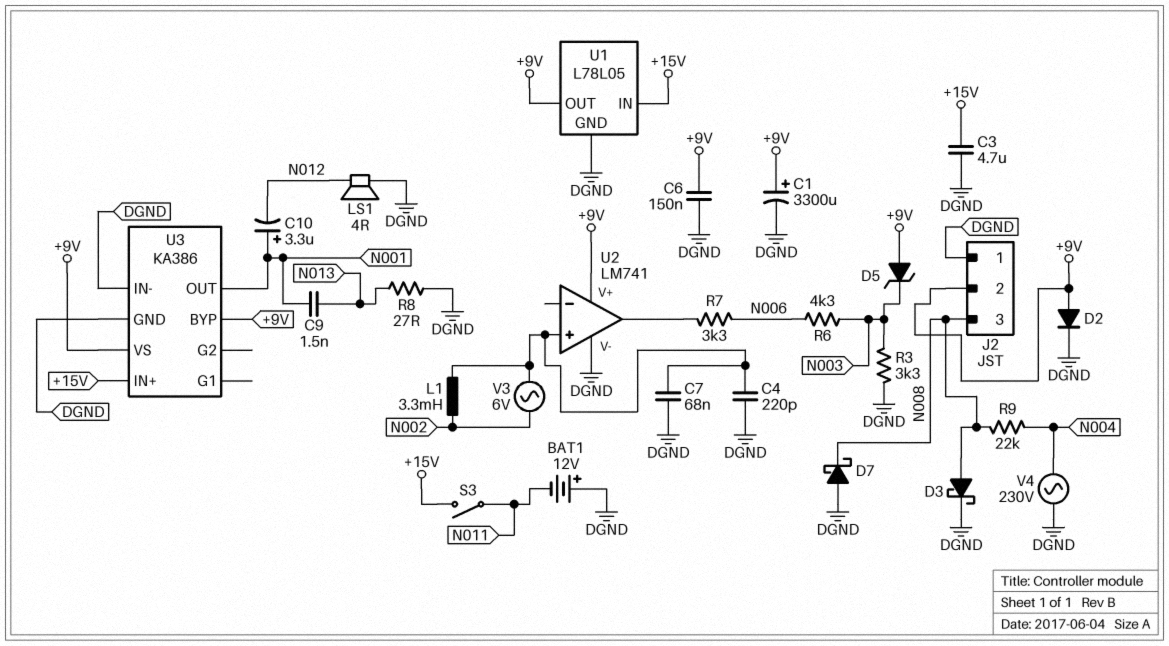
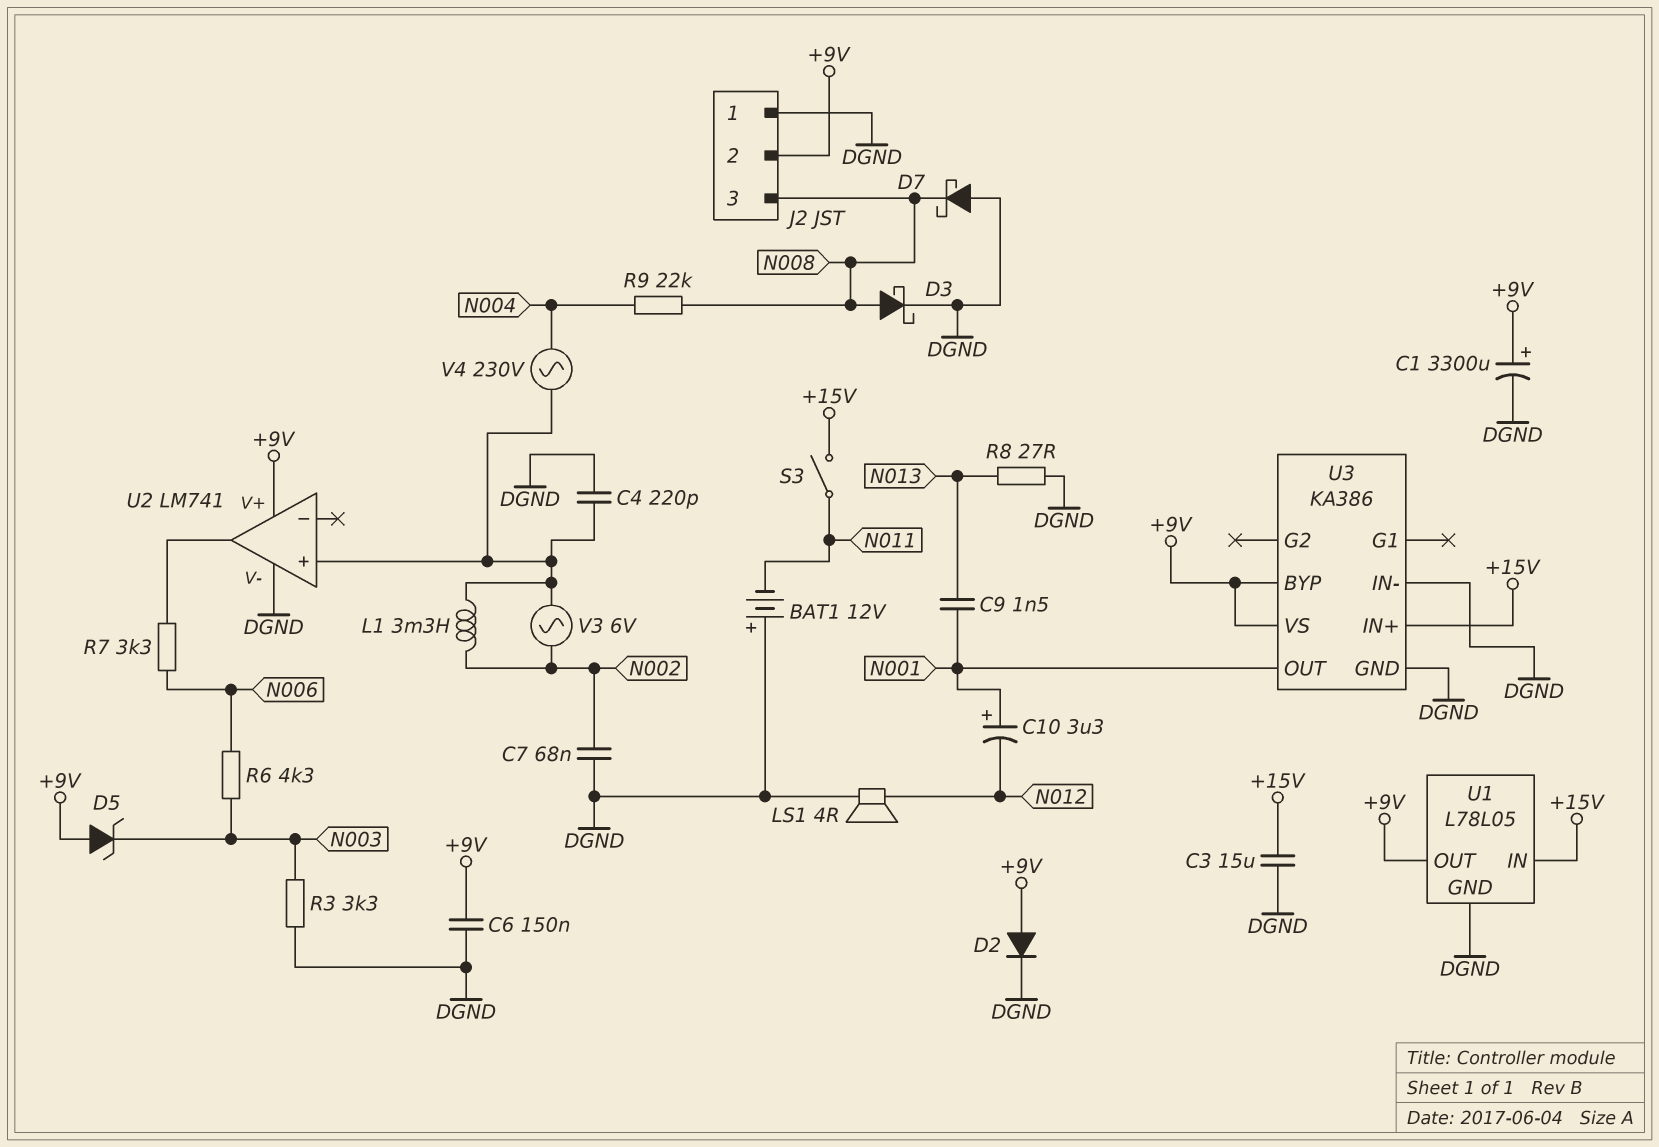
C3: 4.7uF (+15V, DGND) -> 15uF (+15V, DGND)
C7: 68nF (DGND, U2/in+) -> 68nF (DGND, N002)
V4: AC 230V (DGND, N004) -> AC 230V (N004, U2/in+)

